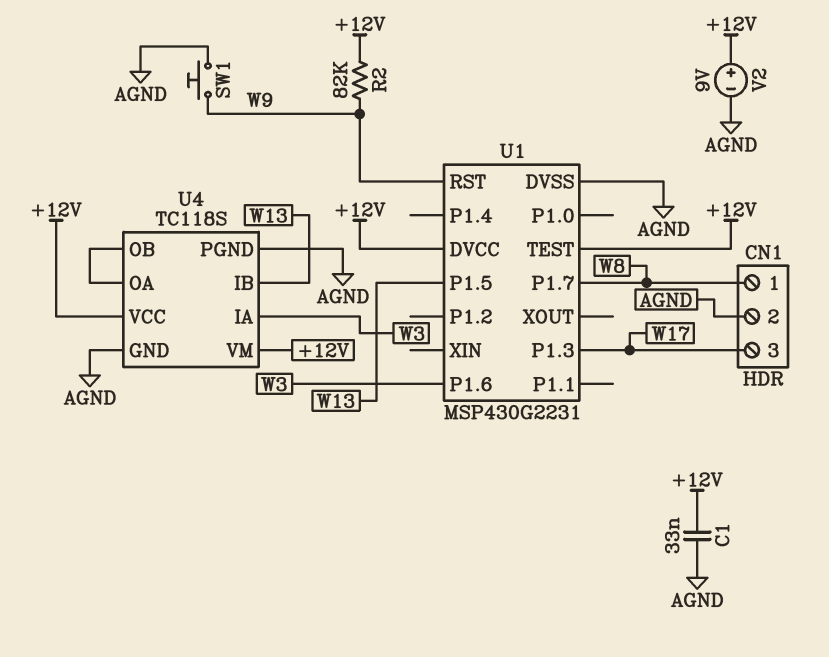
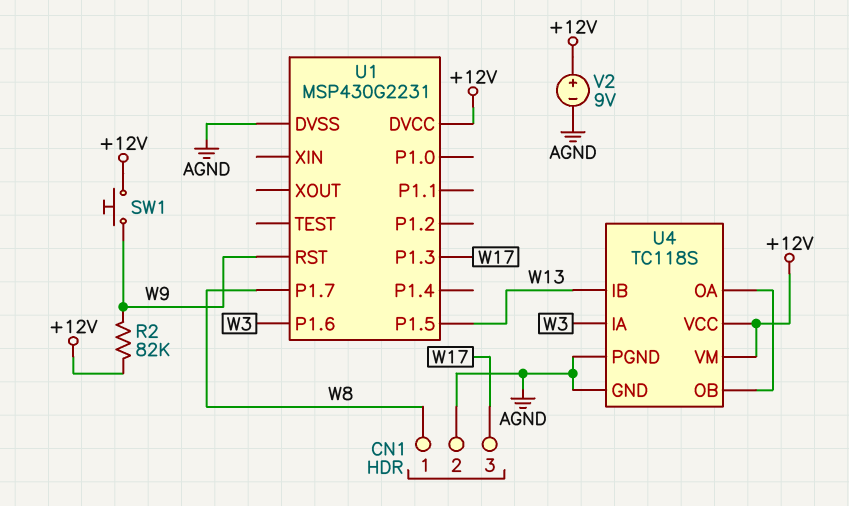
C1: 33nF (+12V, AGND) -> none
SW1: button (AGND, W9) -> button (+12V, W9)
U1 pin TEST: +12V -> none

